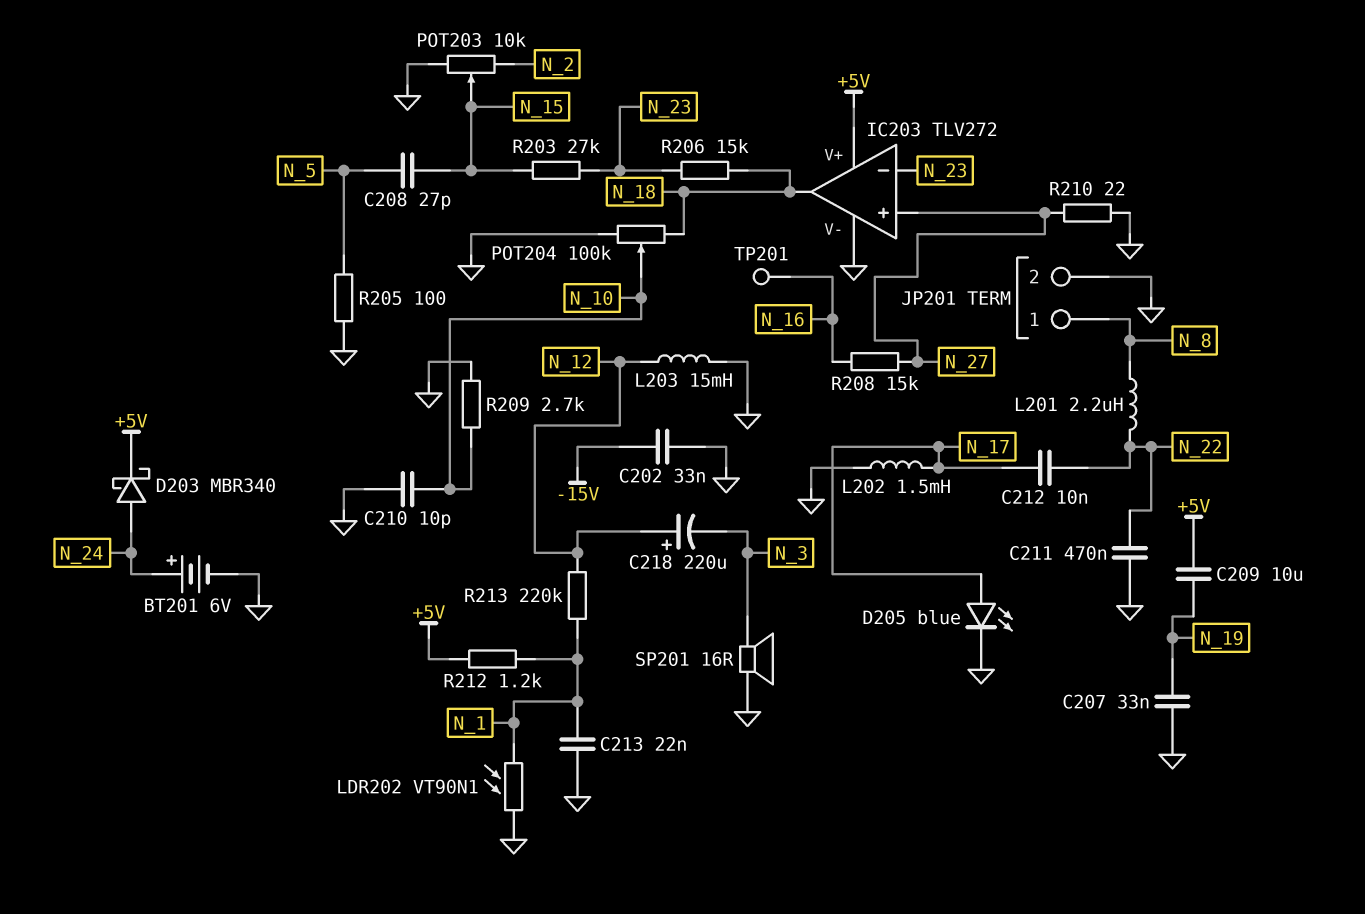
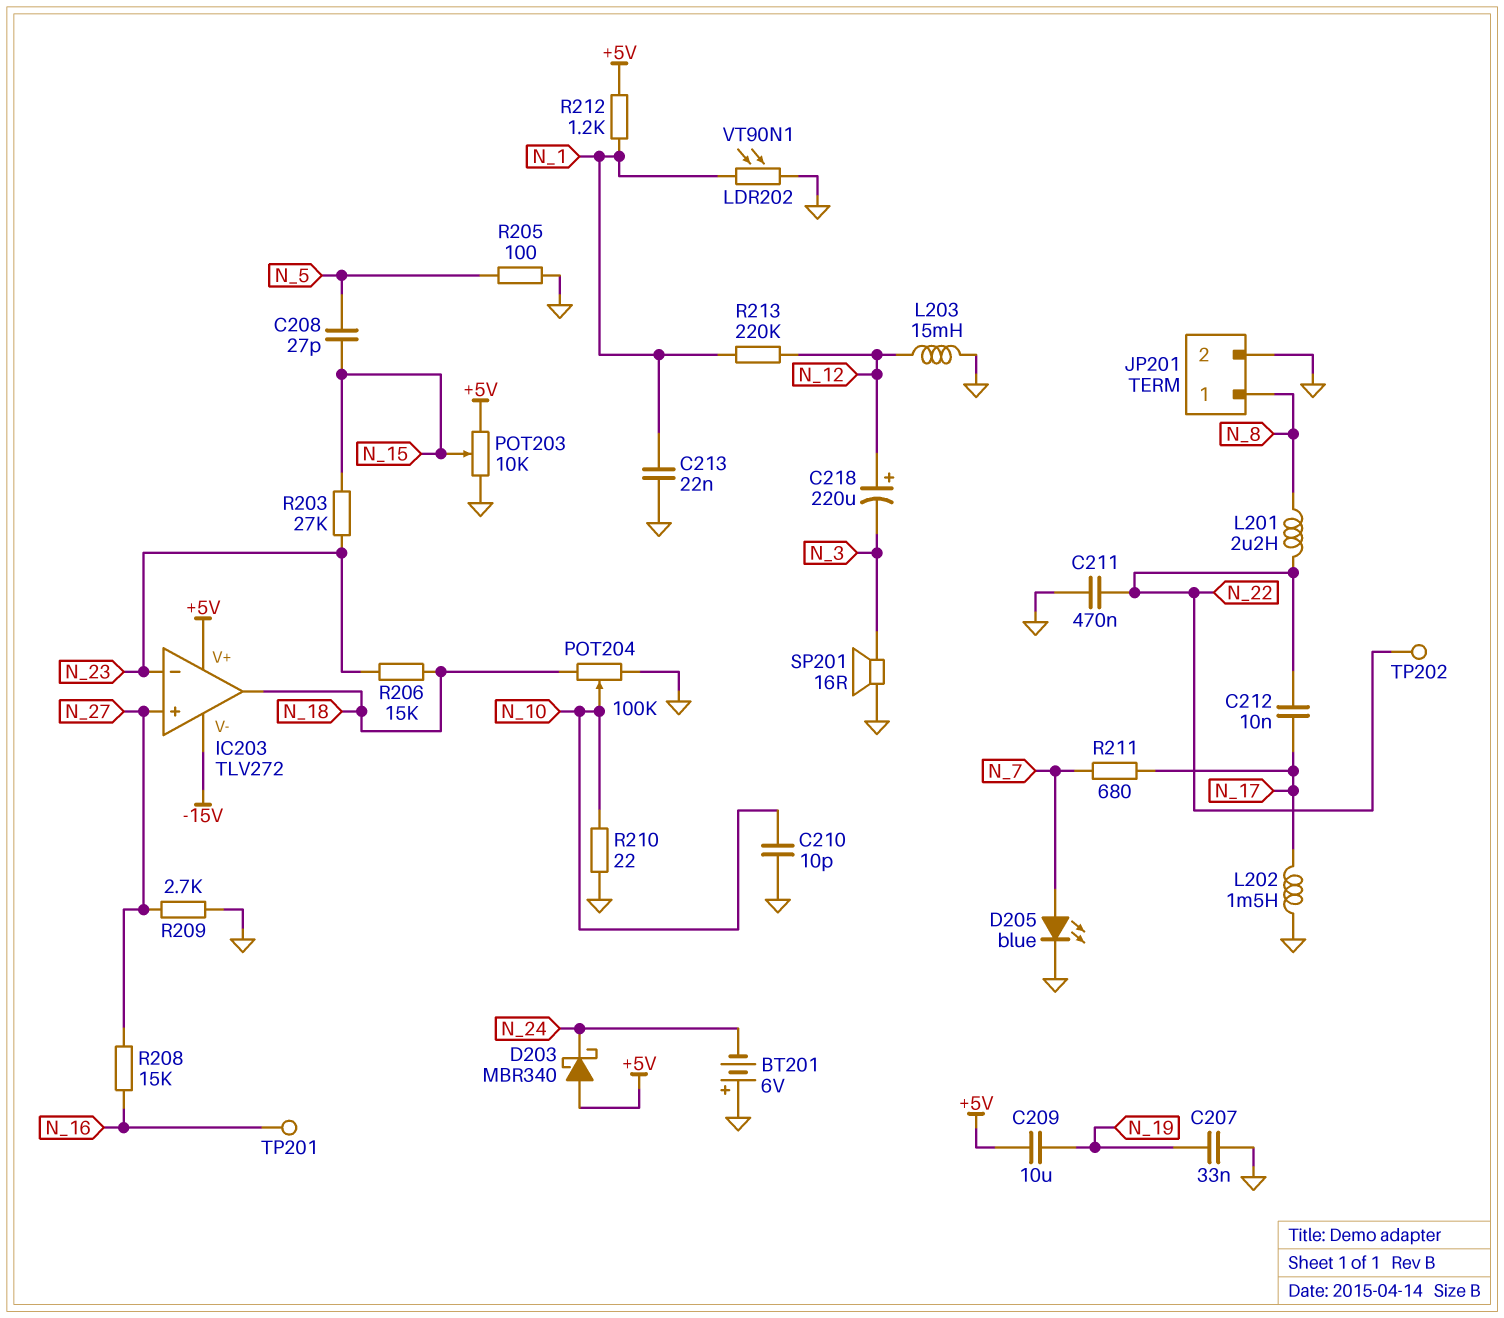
BT201: 6V (plus N_24, minus GND) -> 6V (plus GND, minus N_24)
C202: 33nF (-15V, GND) -> none
D203: schottky MBR340 (A N_24, K +5V) -> schottky MBR340 (A +5V, K N_24)
D205: LED blue (A N_17, K GND) -> LED blue (A N_7, K GND)
IC203 pin V-: GND -> -15V
POT203: 10k (GND, N_2, wiper N_15) -> 10k (+5V, GND, wiper N_15)
R209: 2.7k (GND, N_10) -> 2.7k (GND, N_27)
R210: 22 (GND, N_27) -> 22 (GND, N_10)
R211: none -> 680 (N_7, N_17)
TP202: none -> test point (N_22)

